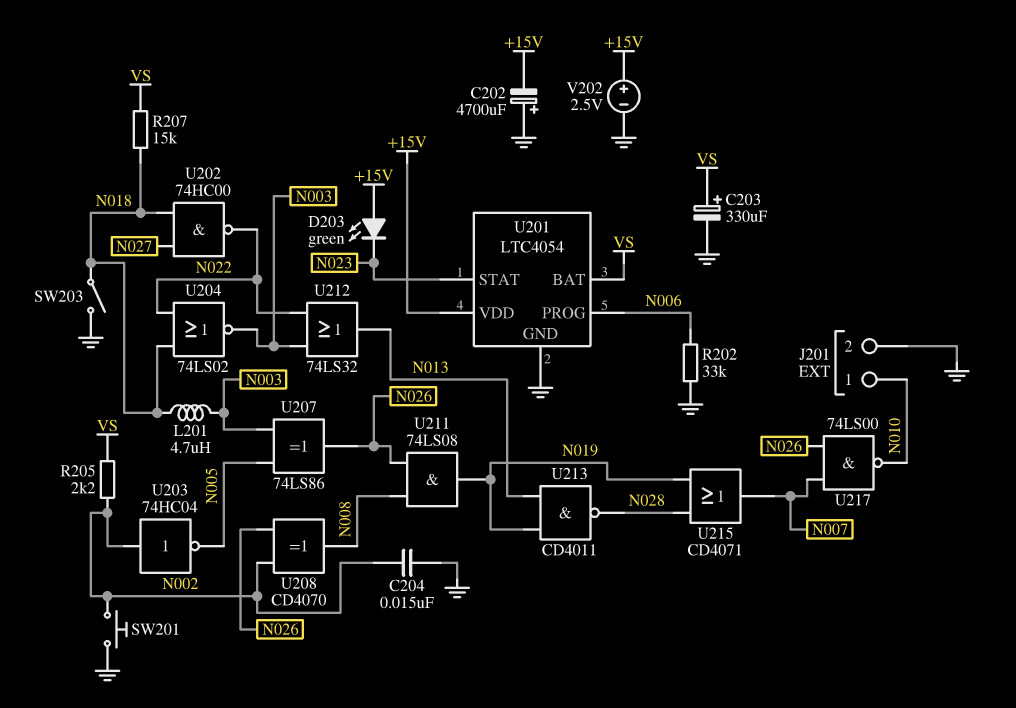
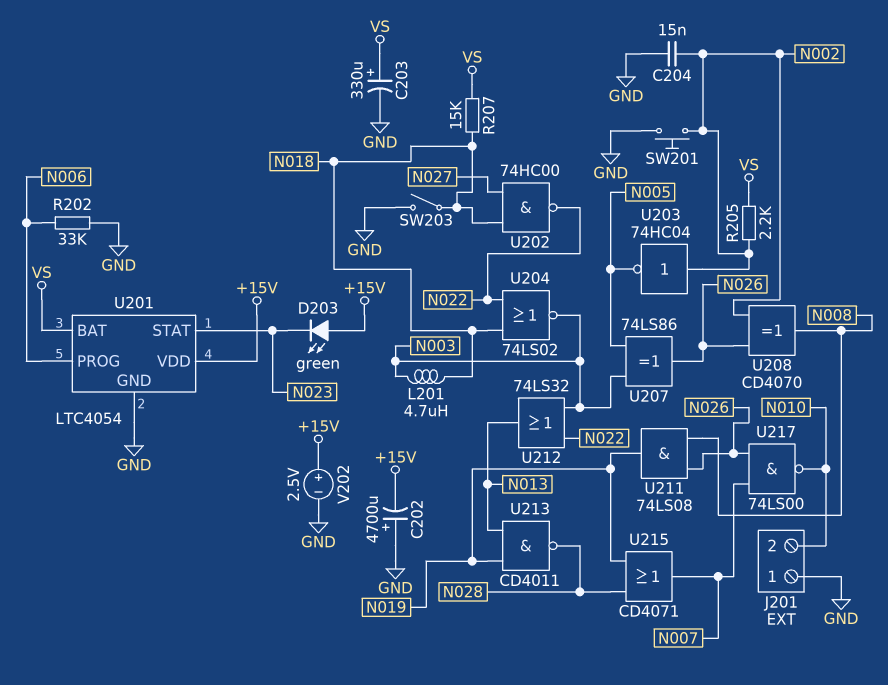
J201 pin 1: N010 -> GND
J201 pin 2: GND -> N010

